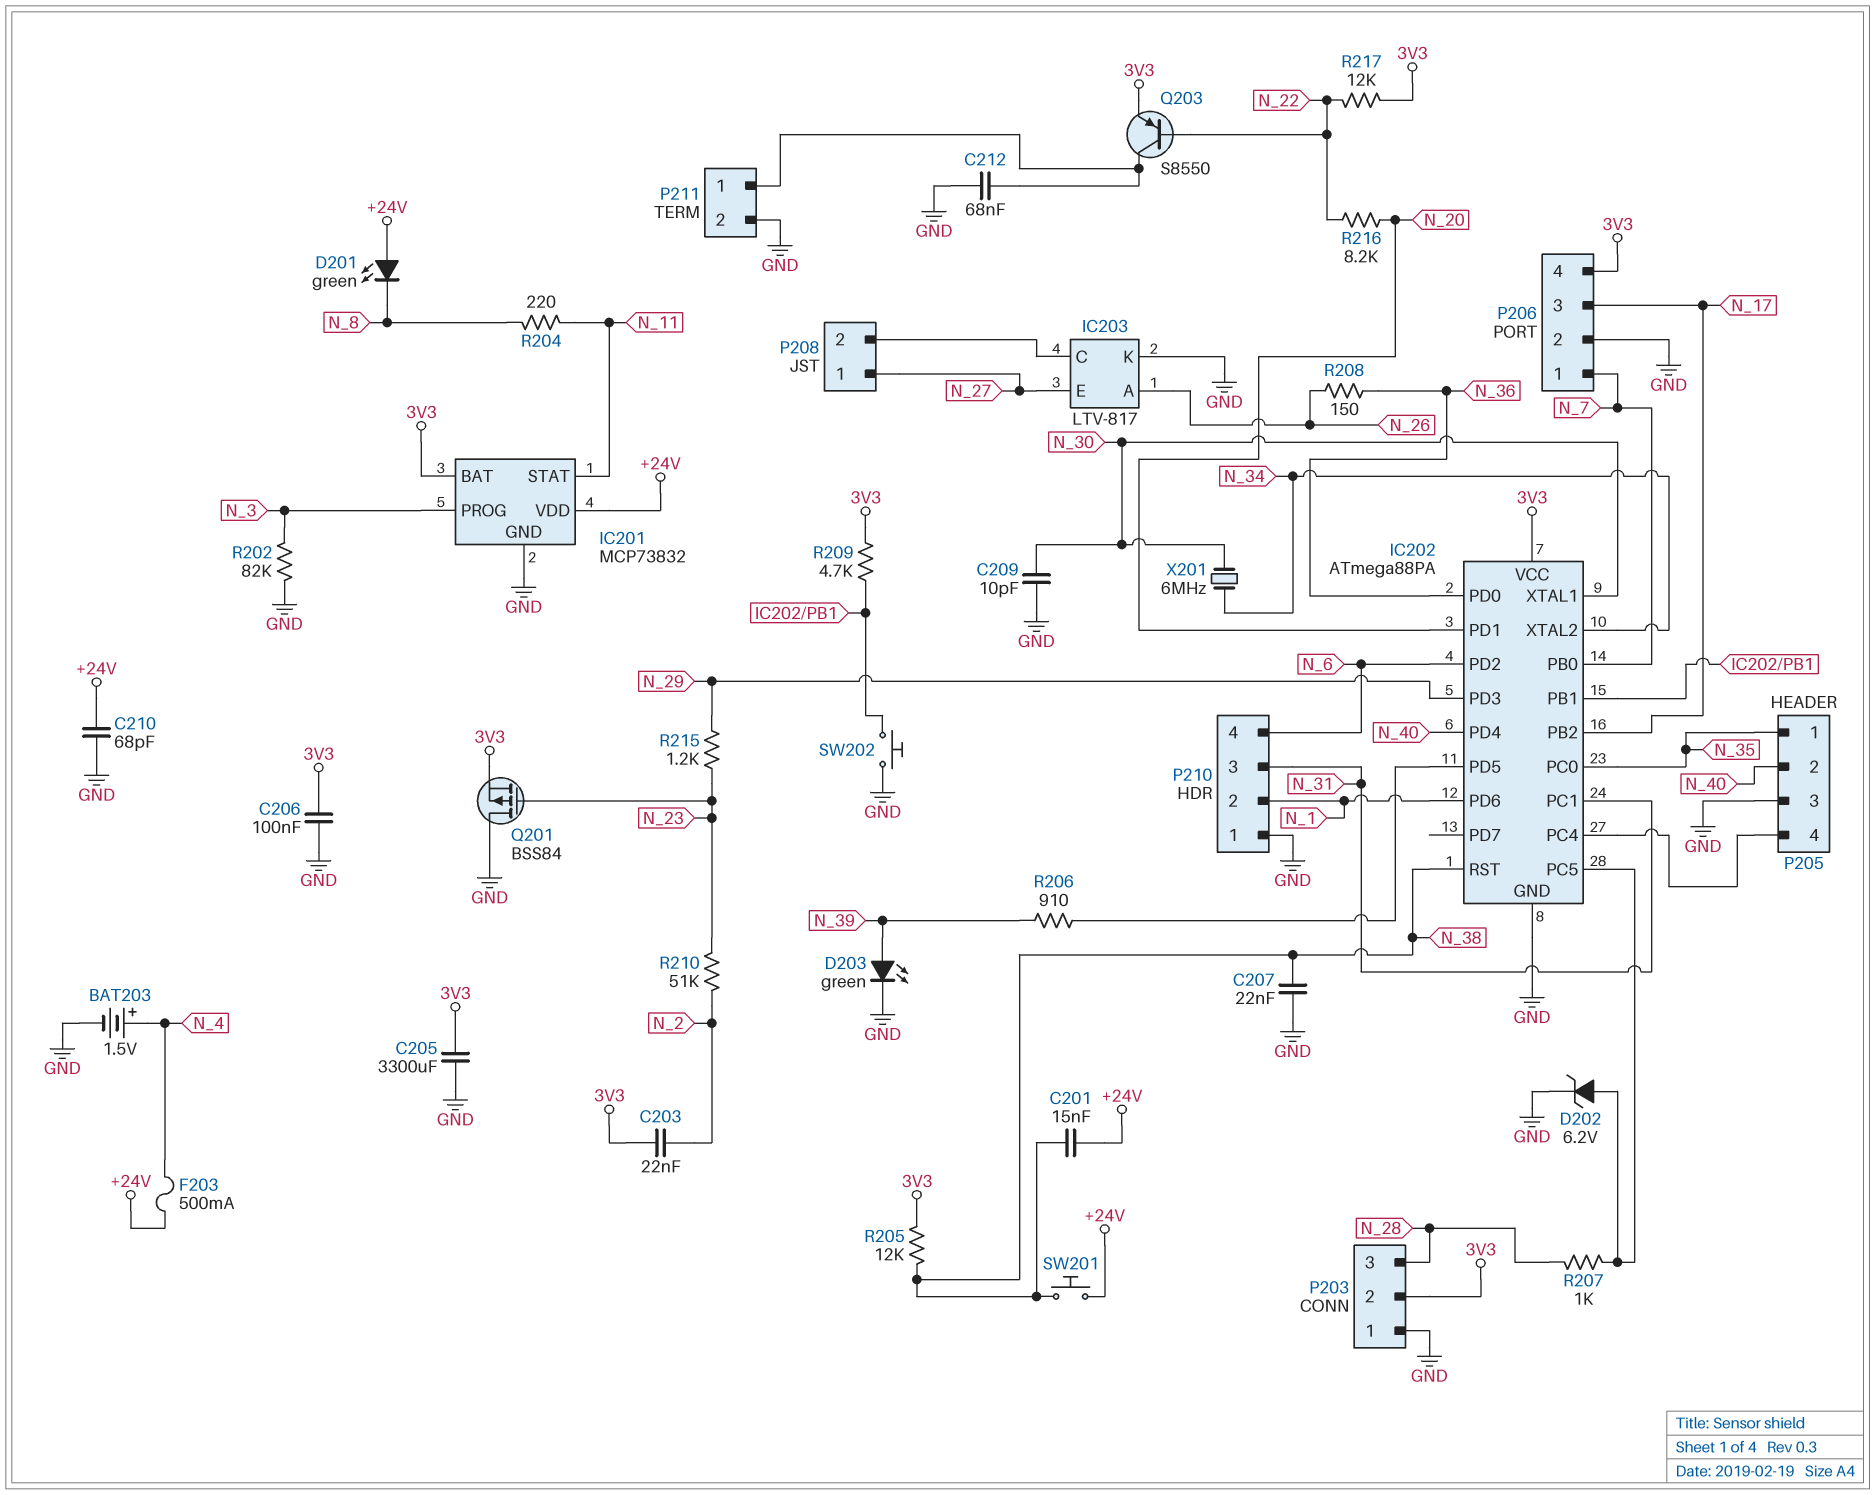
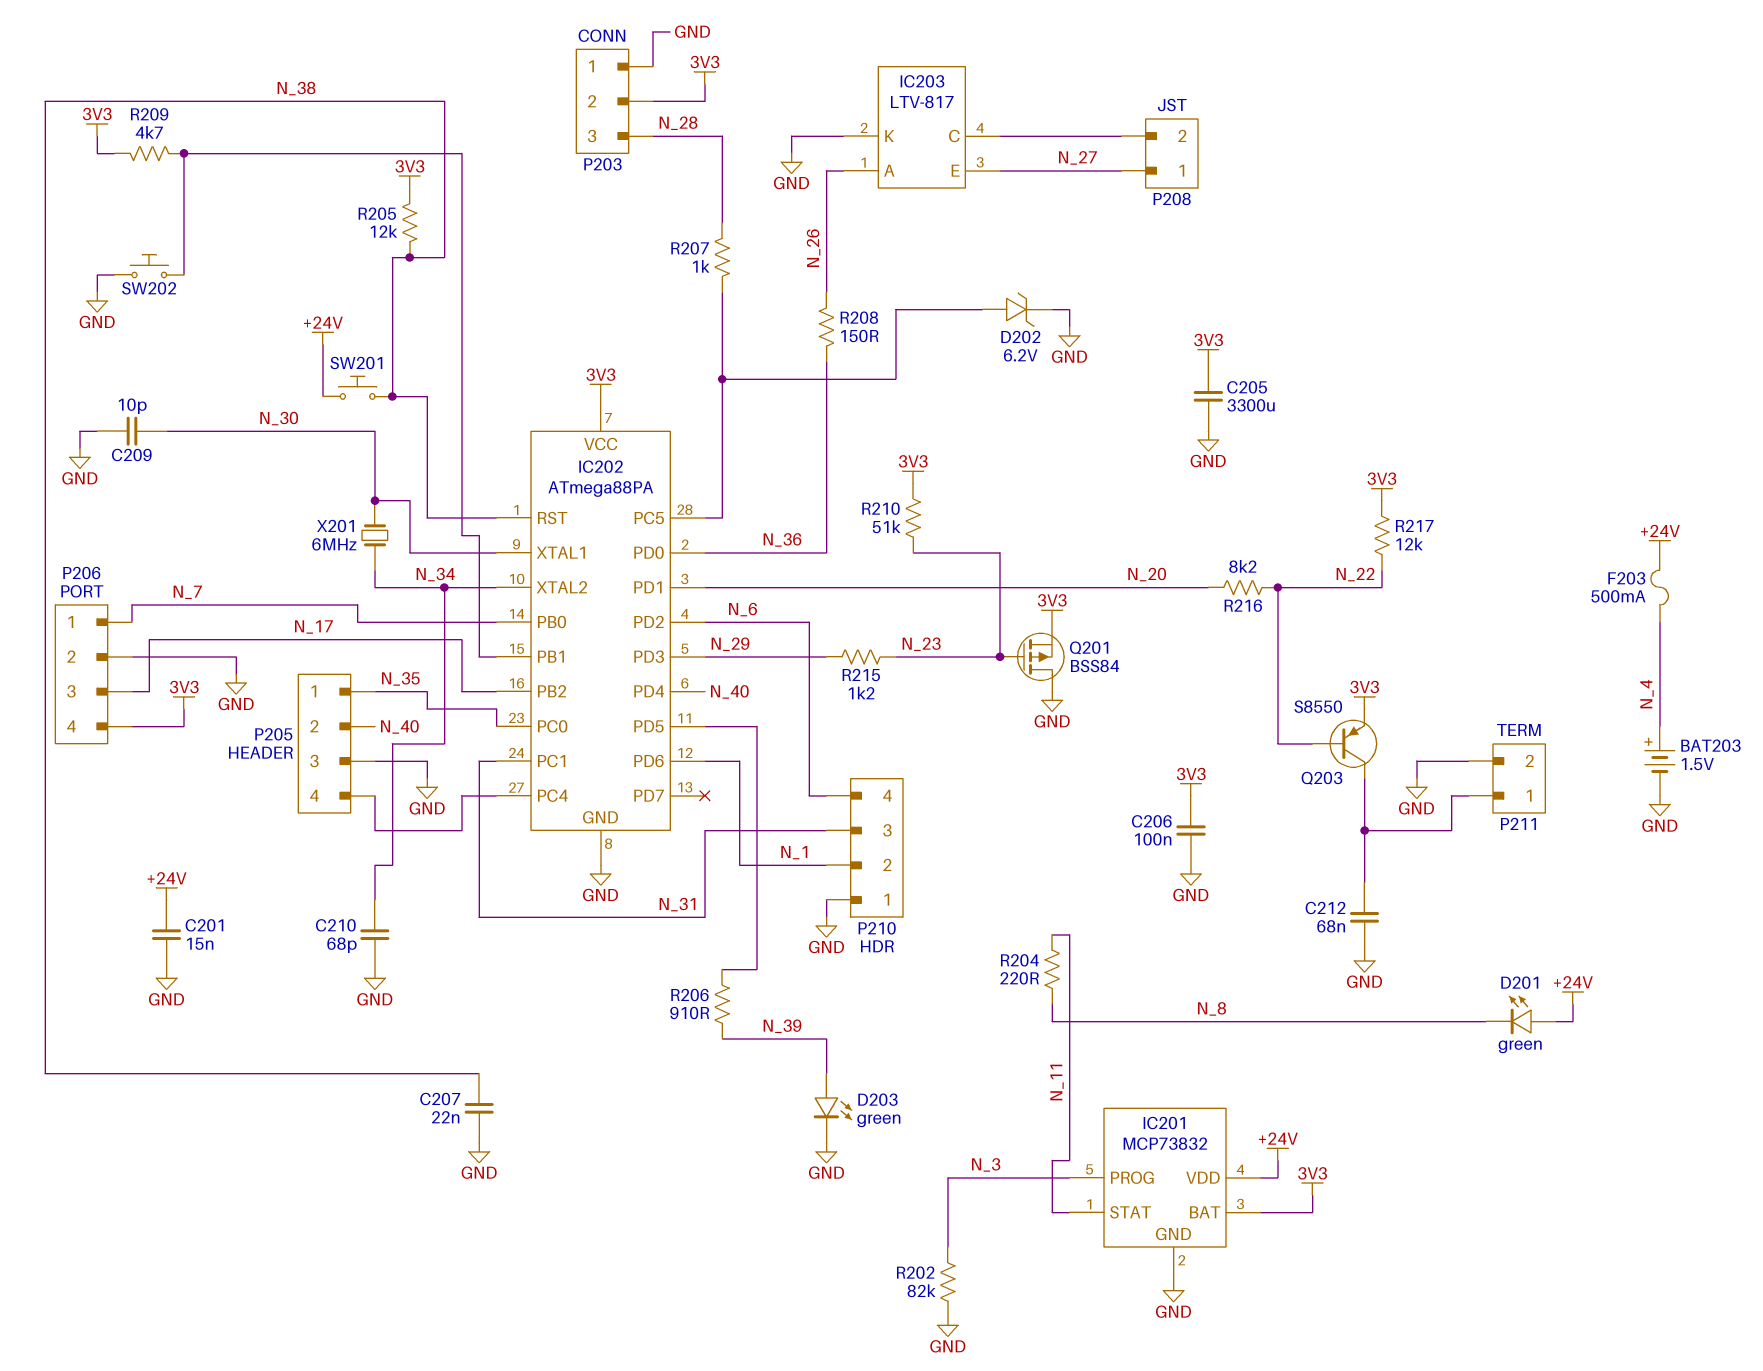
C201: 15nF (+24V, N_38) -> 15nF (+24V, GND)
C203: 22nF (3V3, N_2) -> none
C210: 68pF (+24V, GND) -> 68pF (GND, N_34)
R210: 51k (N_2, N_23) -> 51k (3V3, N_23)

